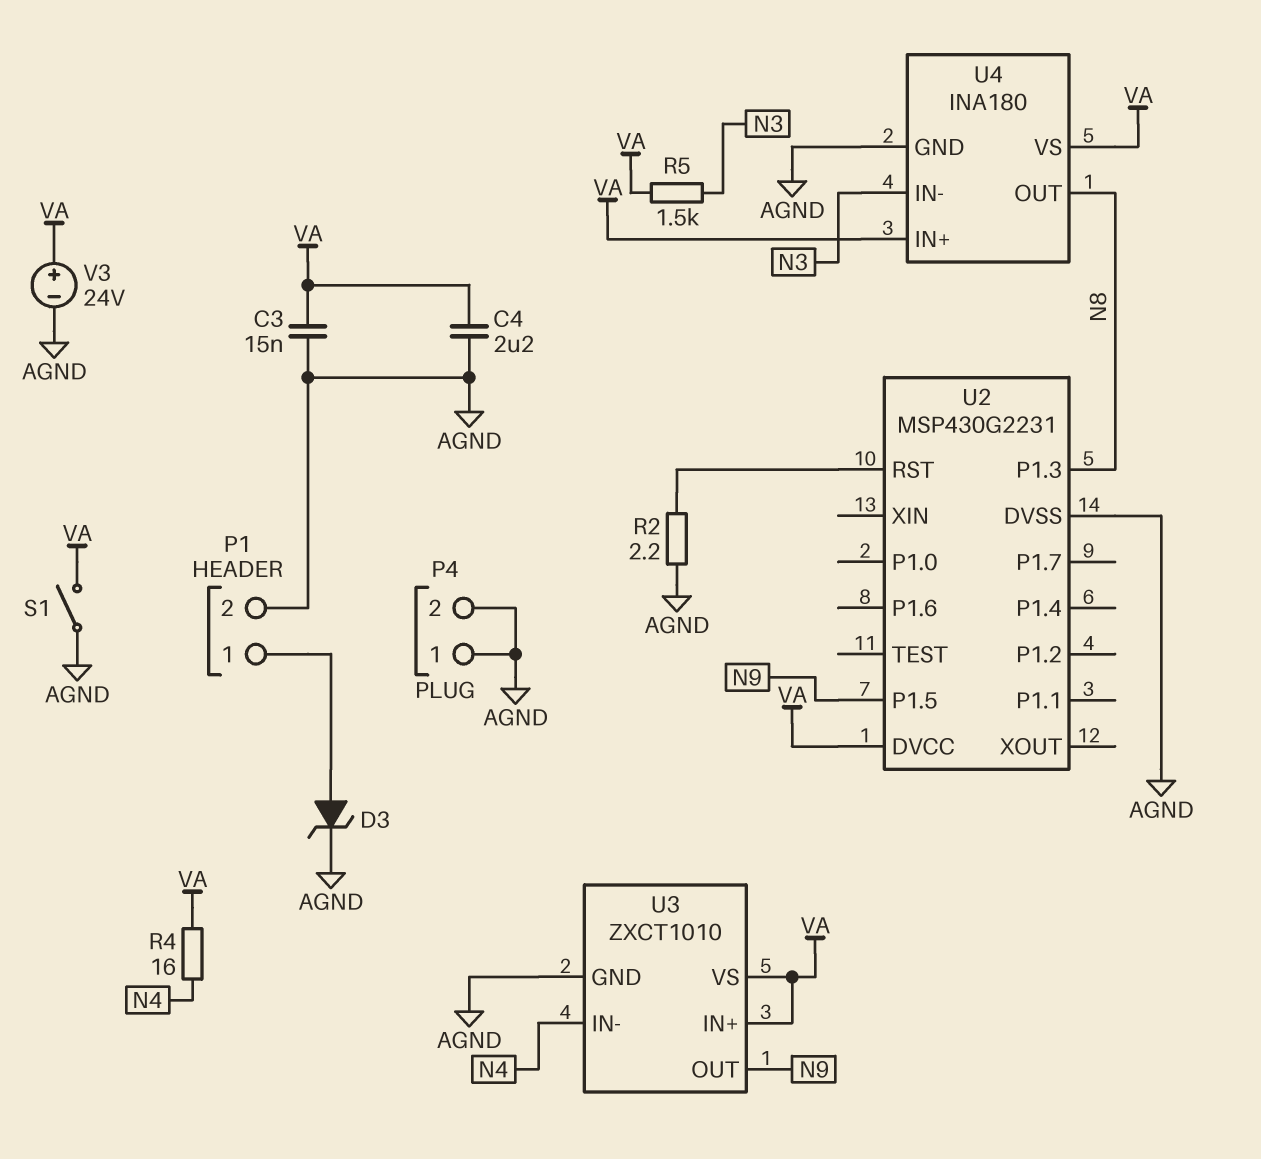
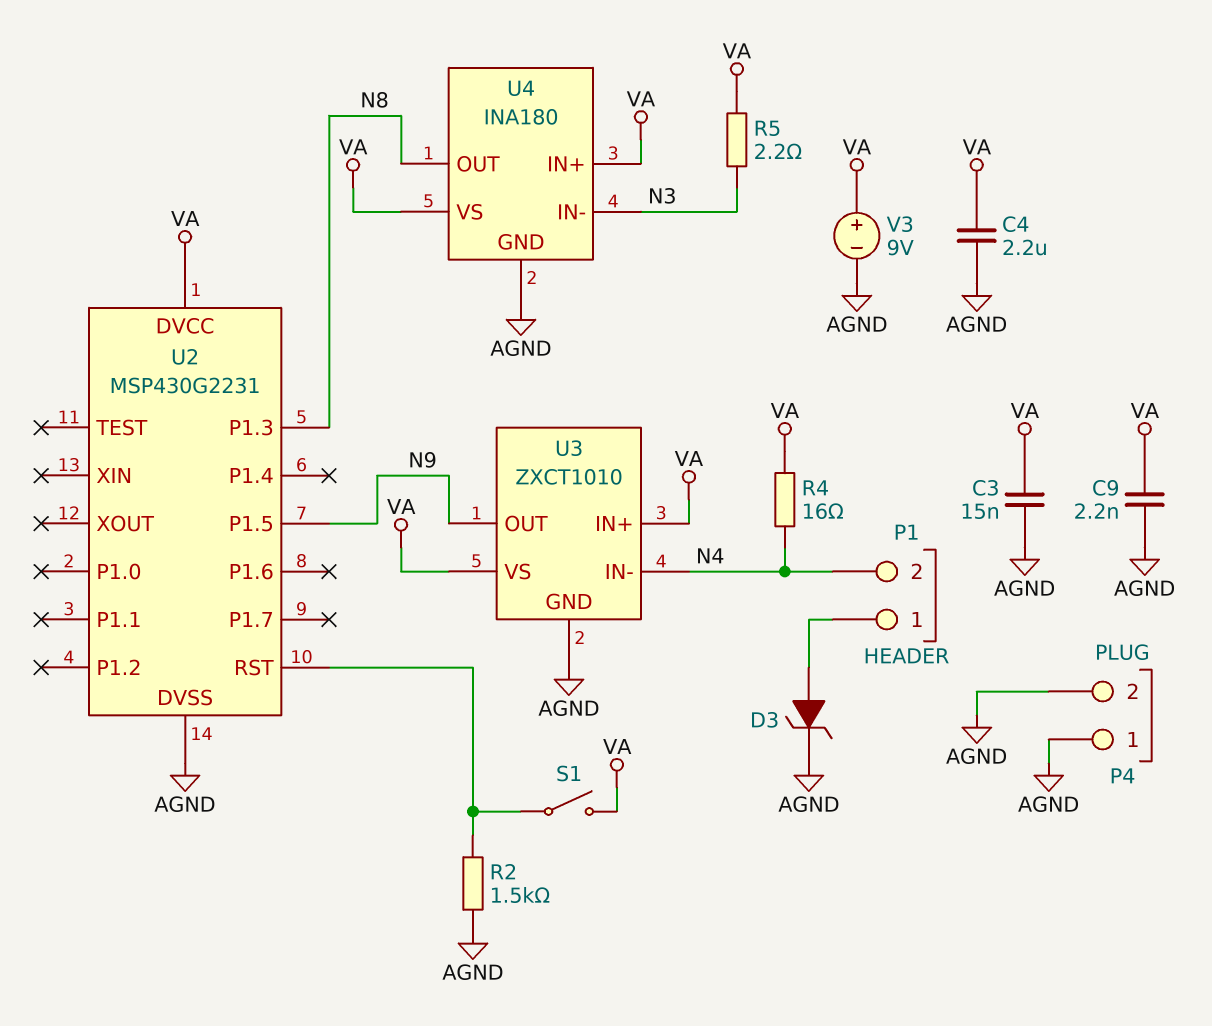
C9: none -> 2.2nF (AGND, VA)
P1 pin 2: AGND -> N4
R2: 2.2 (AGND, U2/RST) -> 1.5k (AGND, U2/RST)
R5: 1.5k (N3, VA) -> 2.2 (N3, VA)
S1: switch (AGND, VA) -> switch (U2/RST, VA)
V3: 24V (plus VA, minus AGND) -> 9V (plus VA, minus AGND)

